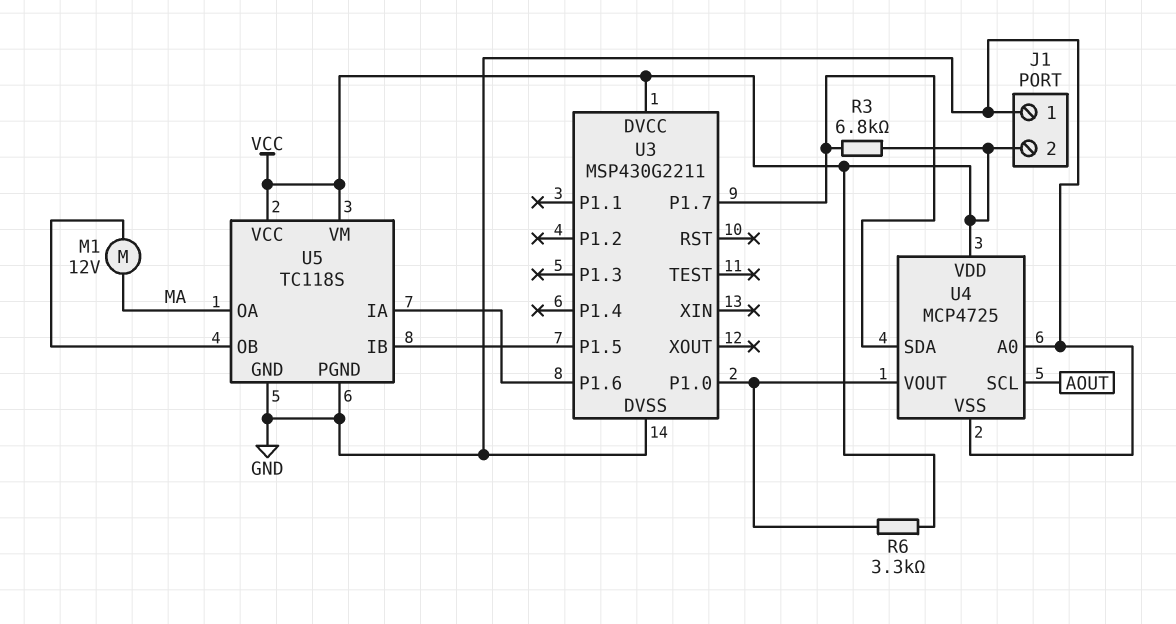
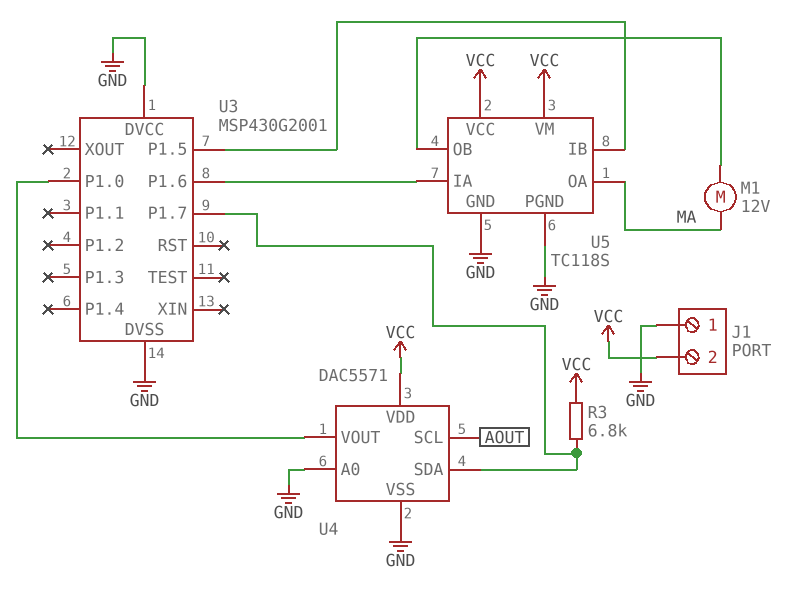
R6: 3.3k (U3/P1.0, VCC) -> none
U3: MSP430G2211 -> MSP430G2001
U3 pin DVCC: VCC -> GND
U4: MCP4725 -> DAC5571

